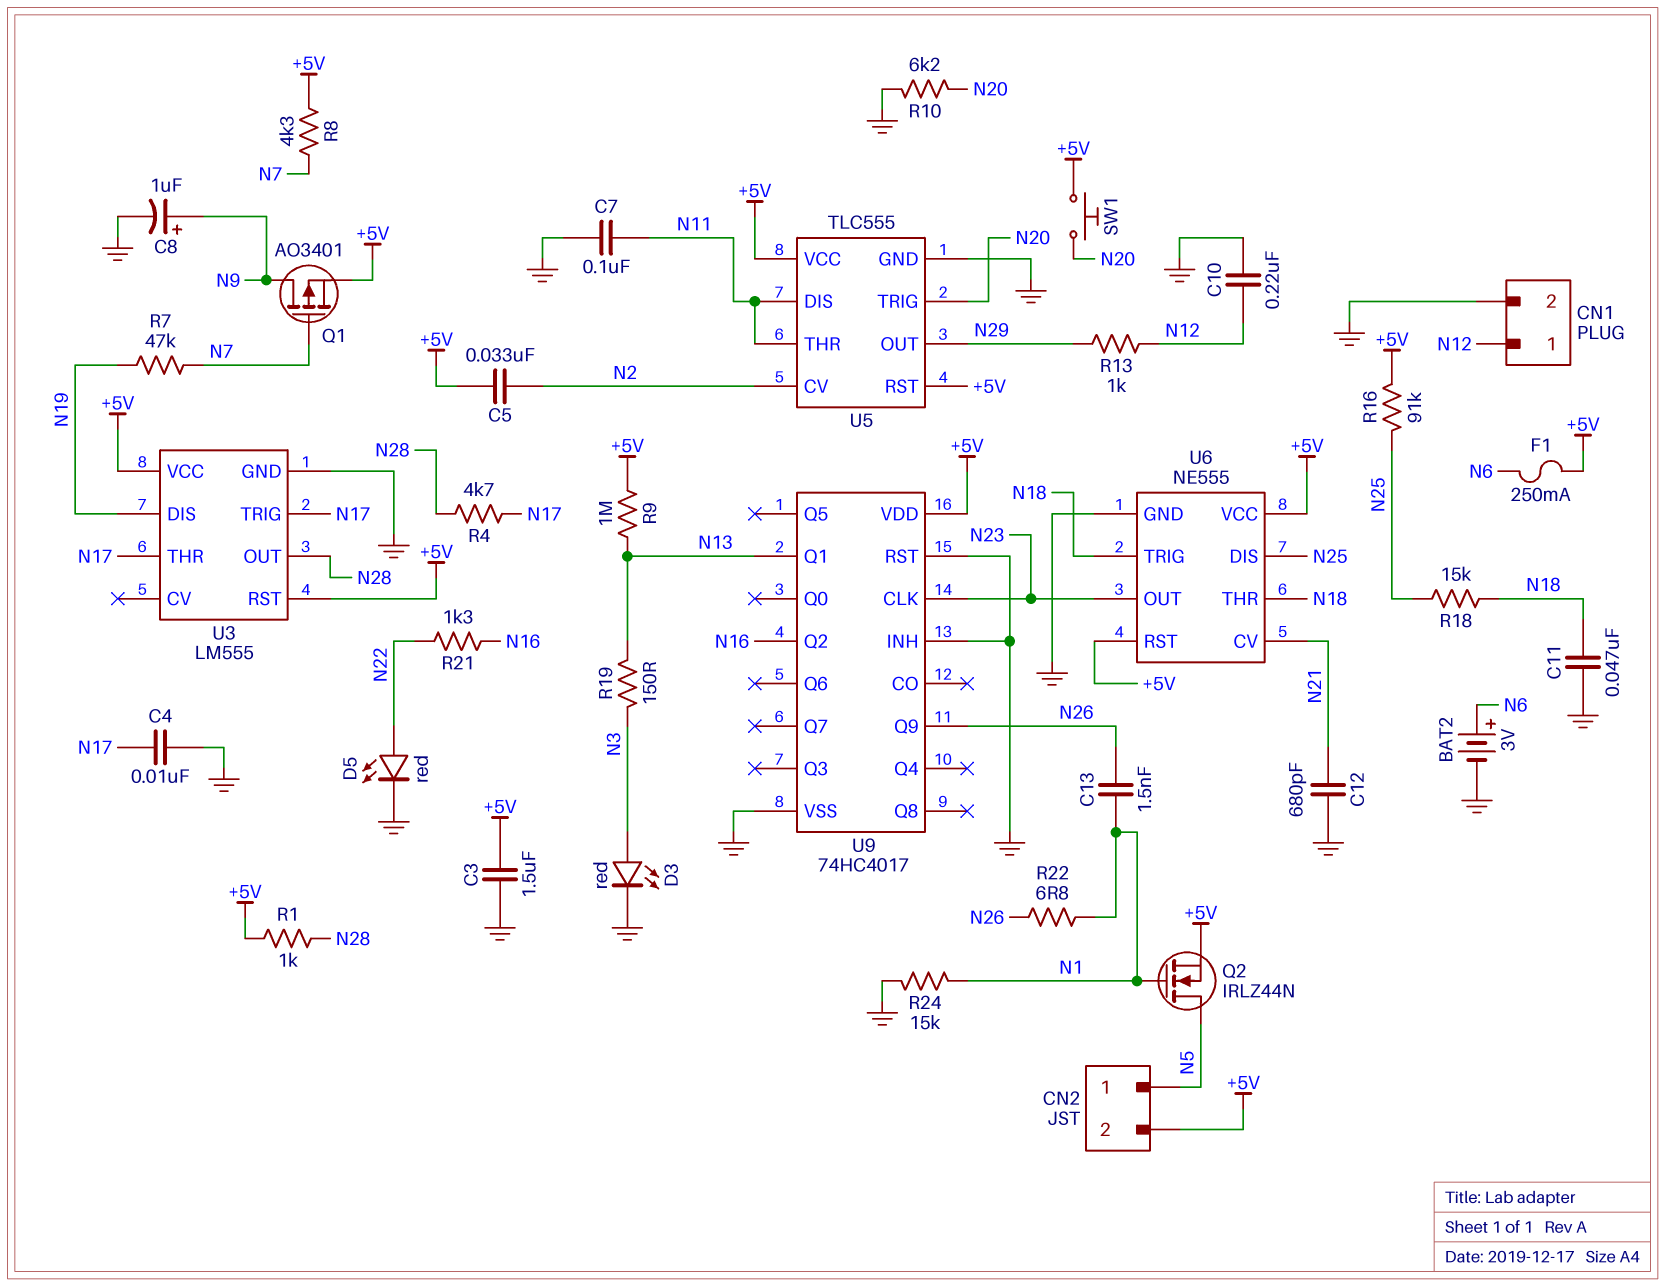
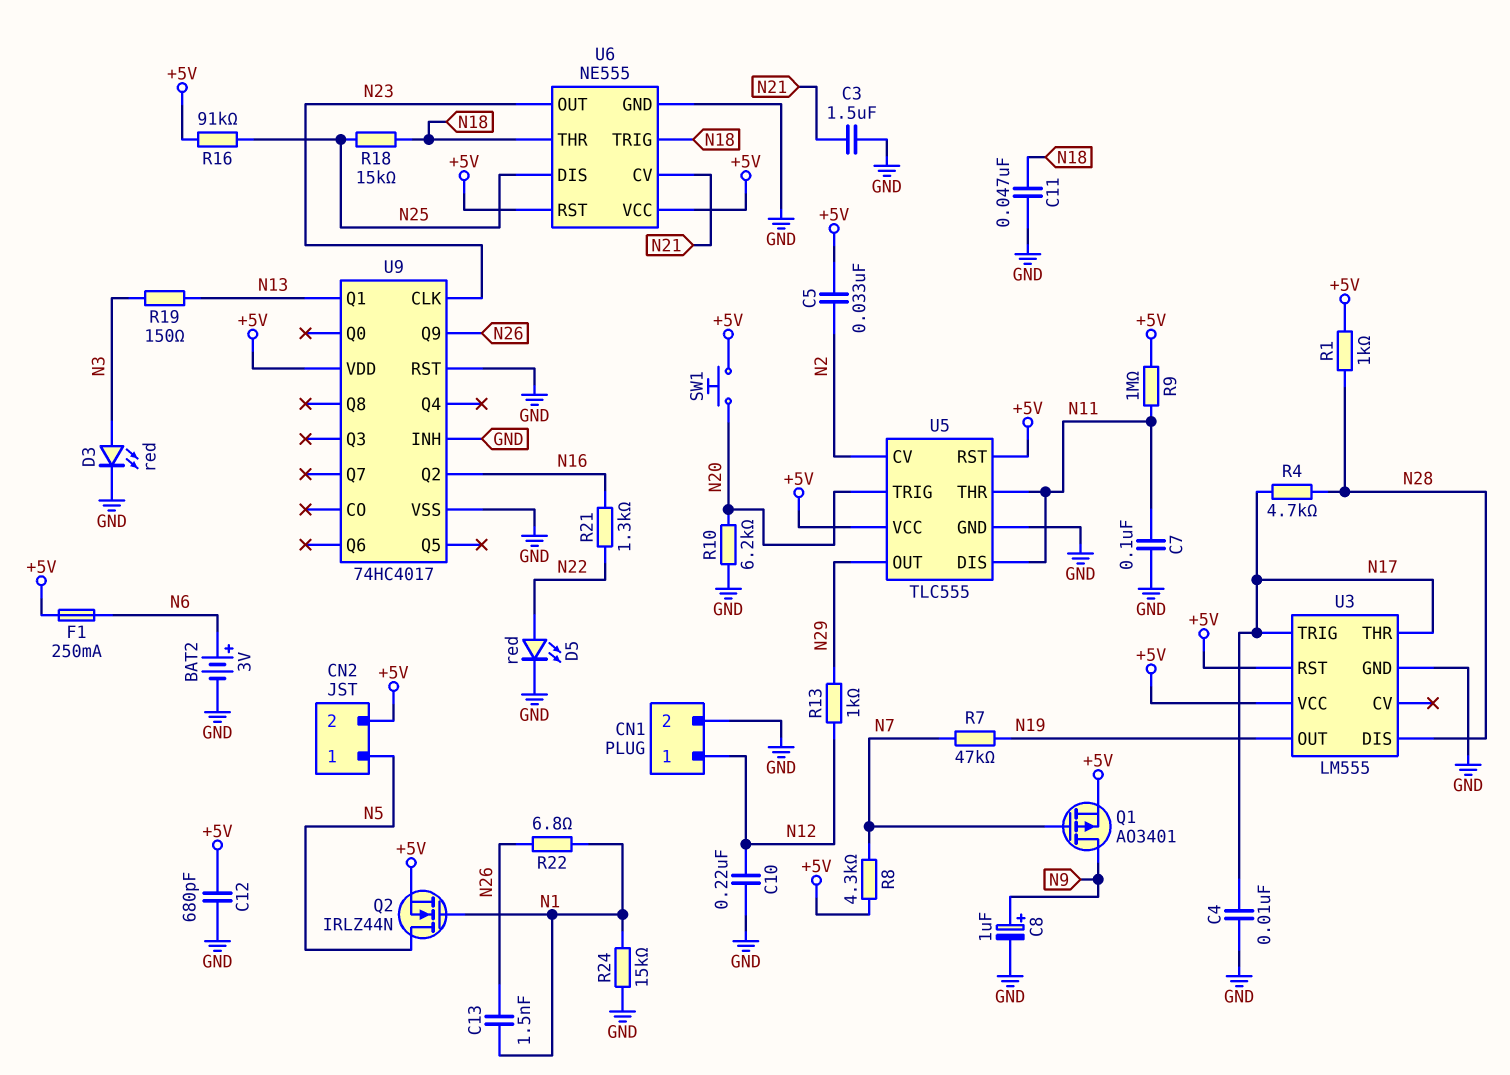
C3: 1.5uF (+5V, GND) -> 1.5uF (GND, N21)
C12: 680pF (GND, N21) -> 680pF (+5V, GND)
R9: 1M (+5V, N13) -> 1M (+5V, N11)
U3 pin DIS: N19 -> N28
U3 pin OUT: N28 -> N19

